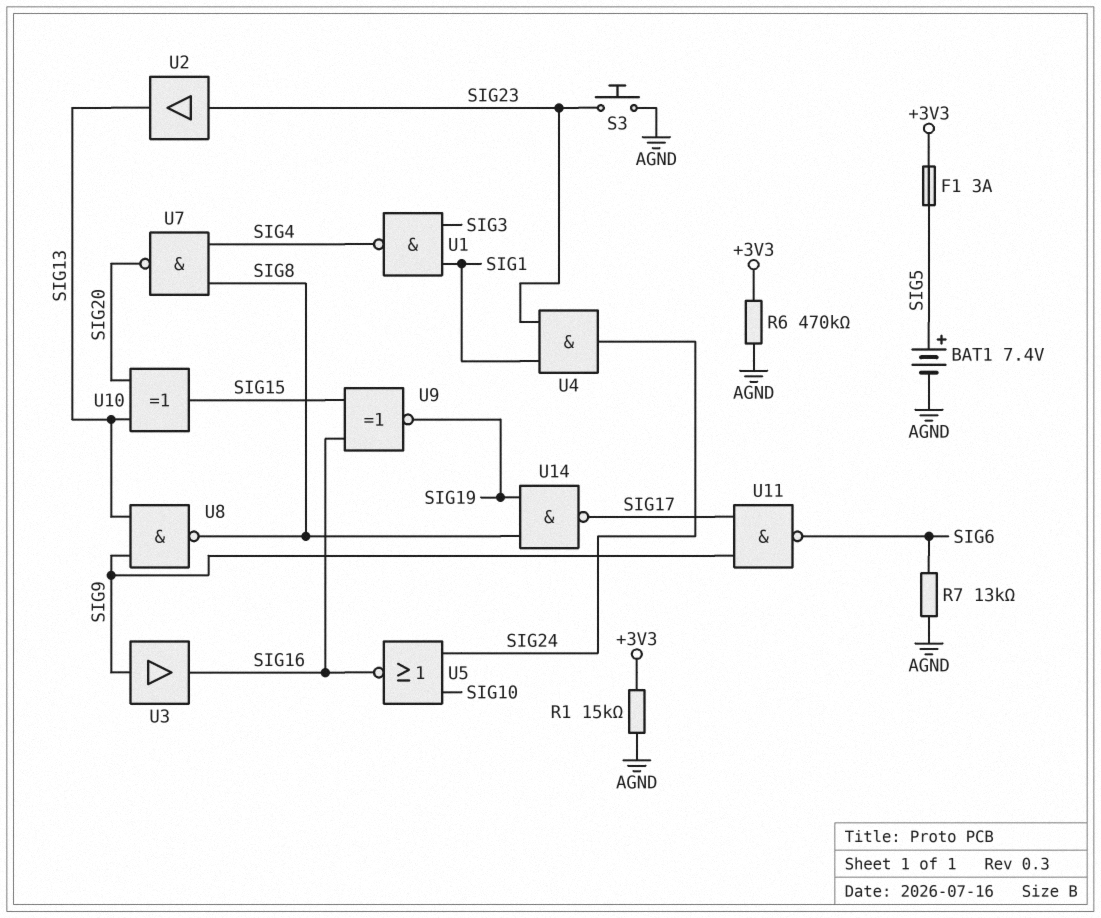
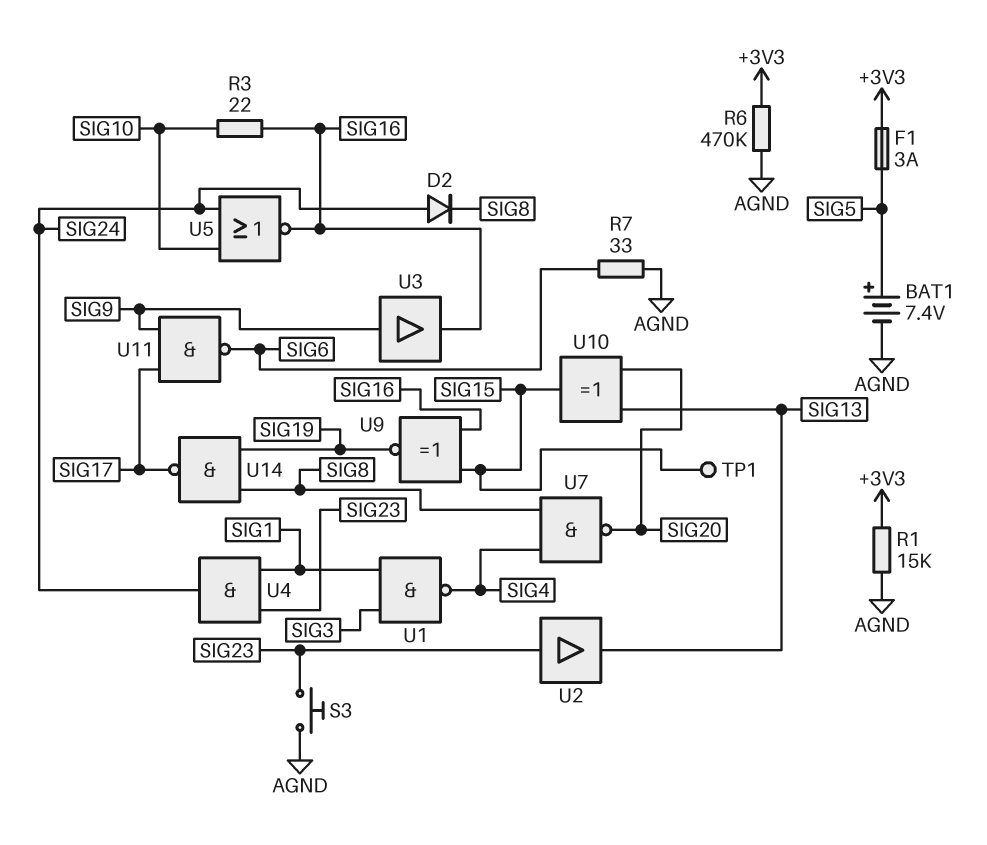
D2: none -> diode (A SIG24, K SIG8)
R3: none -> 22 (SIG10, SIG16)
R7: 13k (AGND, SIG6) -> 33 (AGND, SIG6)
TP1: none -> test point (SIG15)
U8: NAND (in SIG9, in SIG13, out SIG8) -> none

